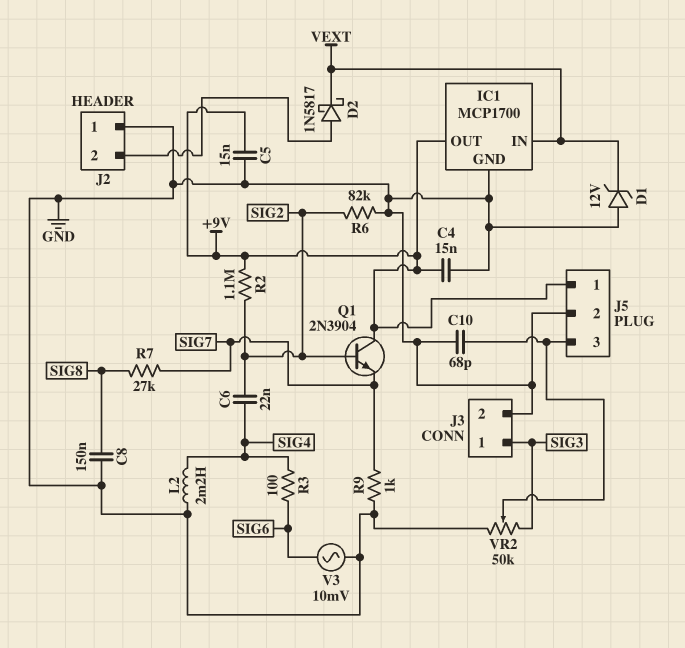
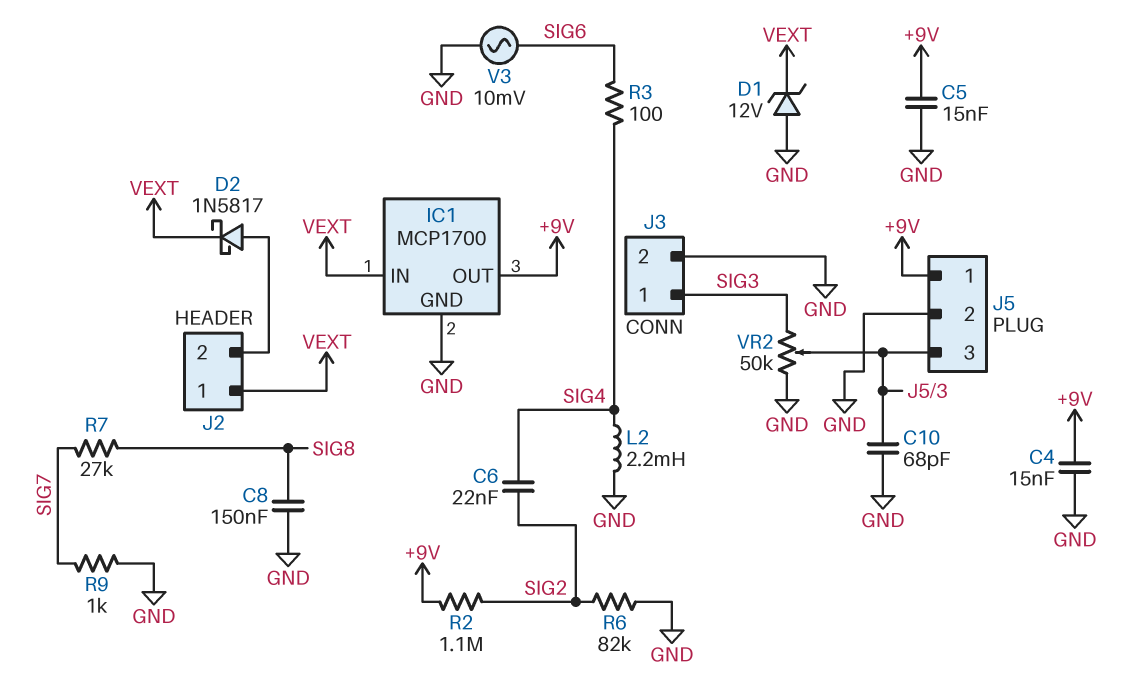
J2 pin 1: GND -> VEXT
Q1: NPN 2N3904 (B SIG2, C +9V, E SIG7) -> none

